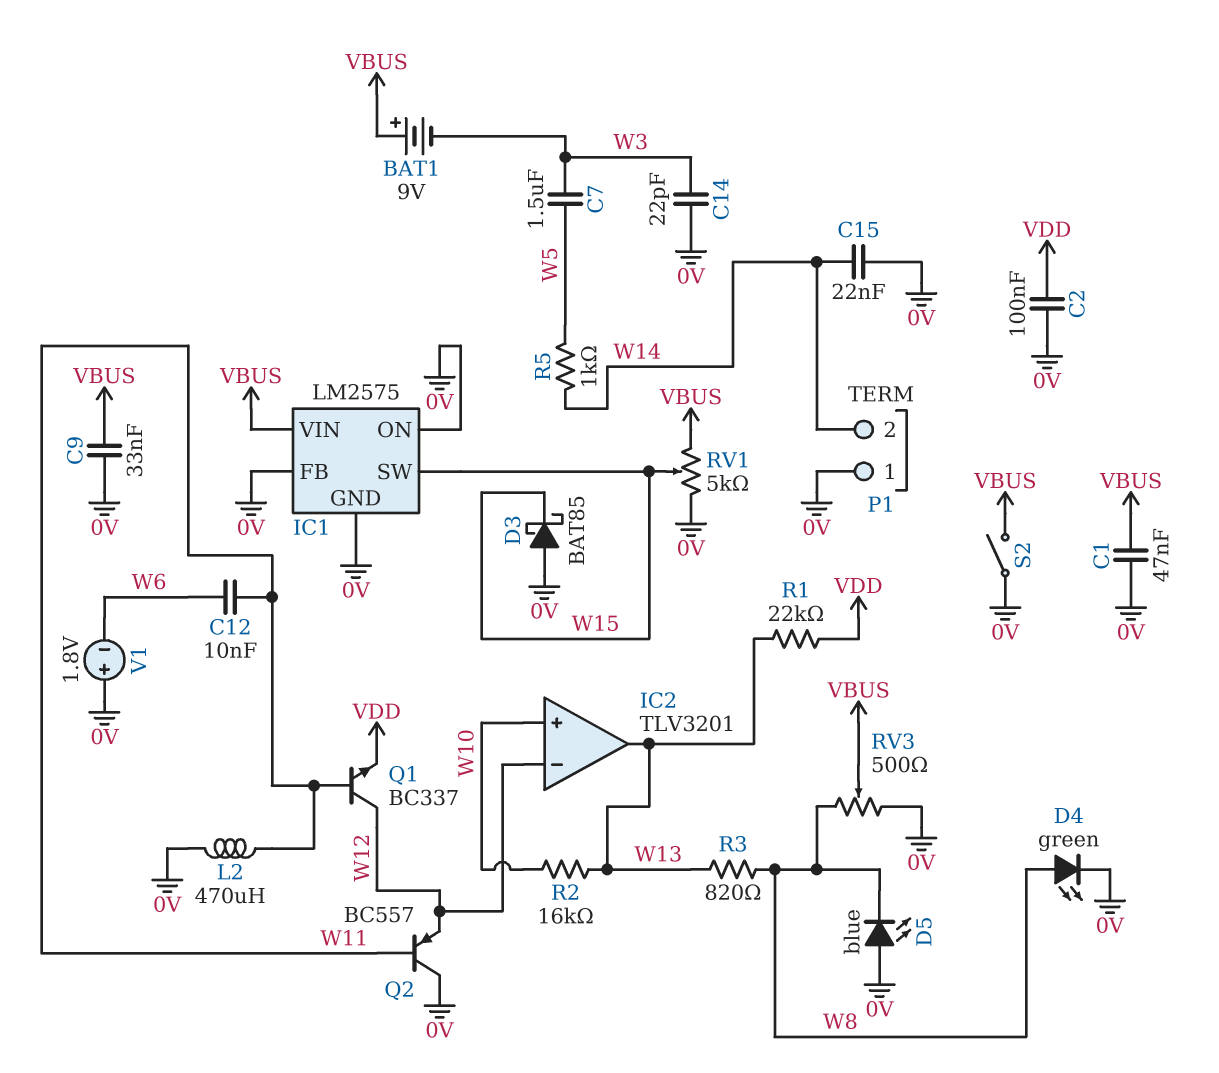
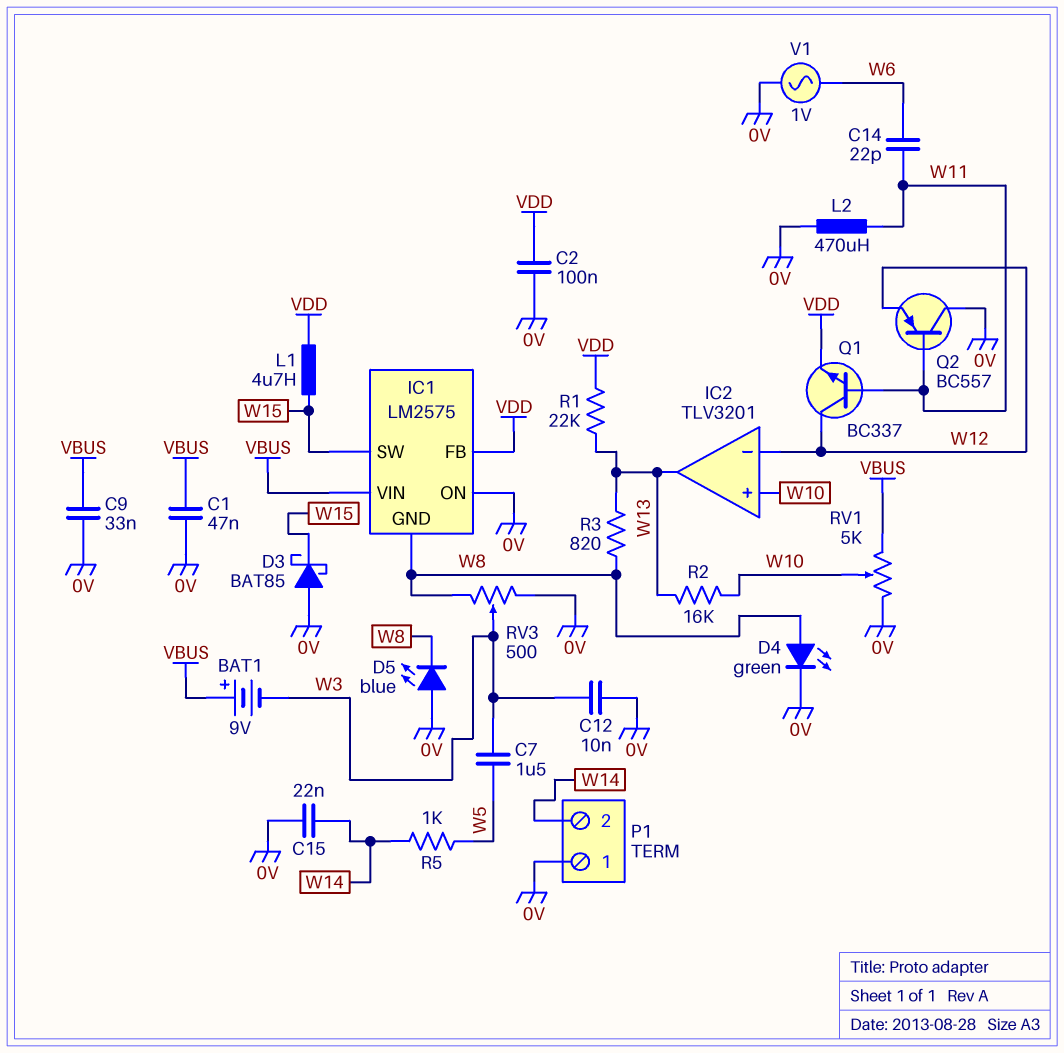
C12: 10nF (W6, W11) -> 10nF (0V, W3)
C14: 22pF (0V, W3) -> 22pF (W6, W11)
IC1 pin FB: 0V -> VDD
IC1 pin GND: 0V -> W8
L1: none -> 4.7uH (VDD, W15)
RV1: 5k (0V, VBUS, wiper W15) -> 5k (0V, VBUS, wiper W10)
RV3: 500 (0V, W8, wiper VBUS) -> 500 (0V, W8, wiper W3)
S2: switch (0V, VBUS) -> none
V1: 1.8V (plus 0V, minus W6) -> AC 1V (0V, W6)

